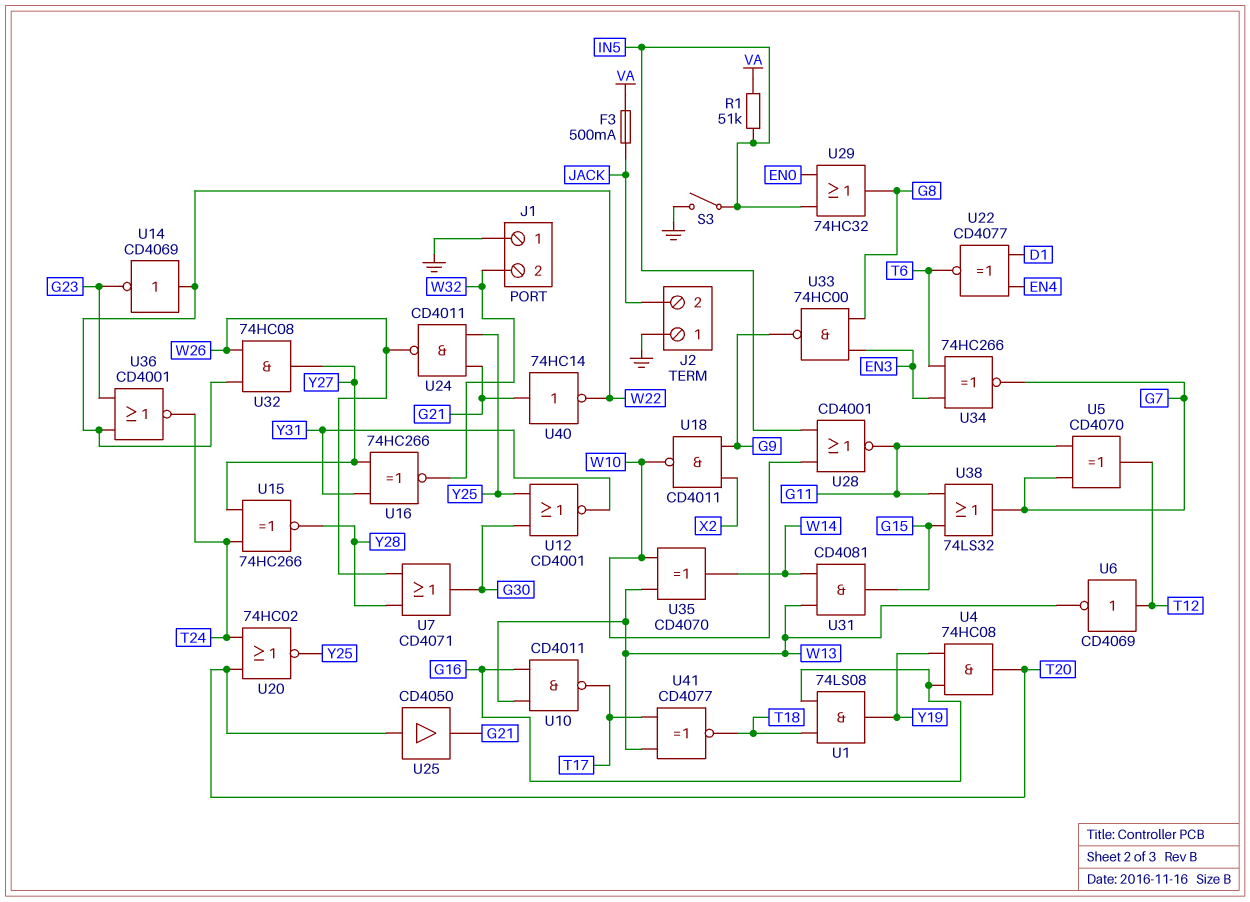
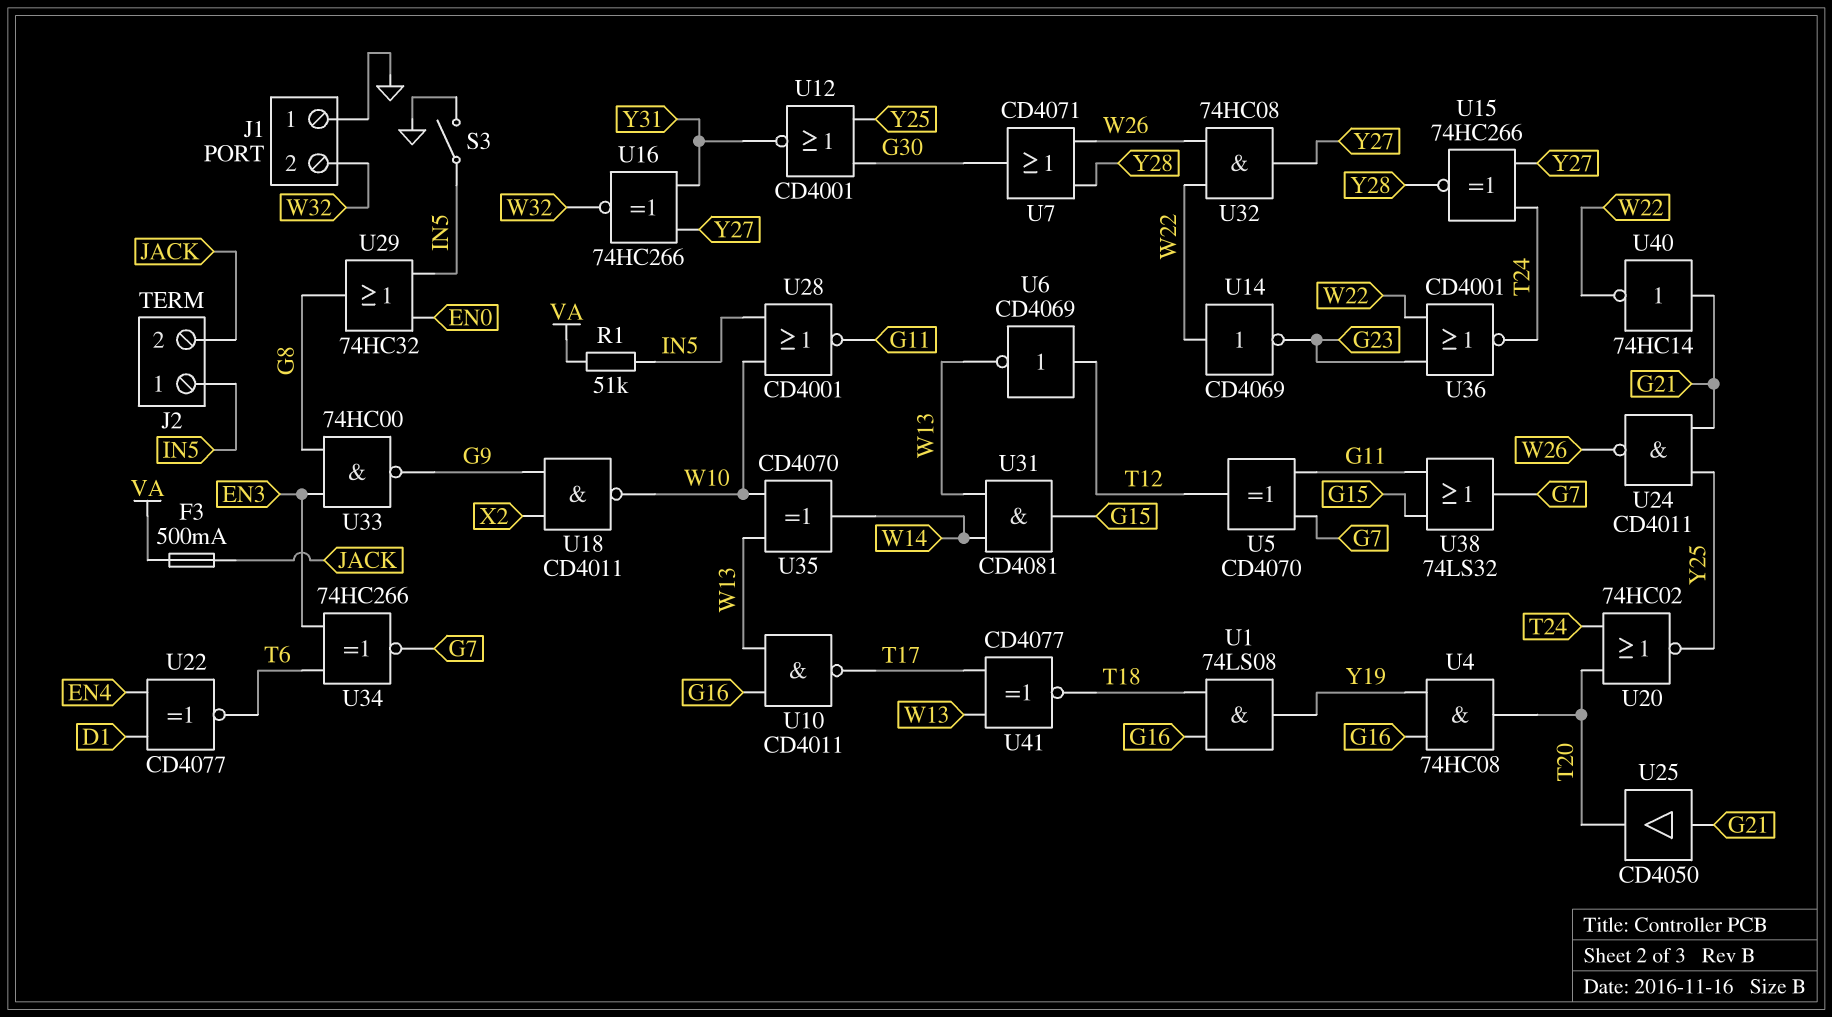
J2 pin 1: GND -> IN5
U25: buffer CD4050 (in T20, out G21) -> buffer CD4050 (in G21, out T20)

